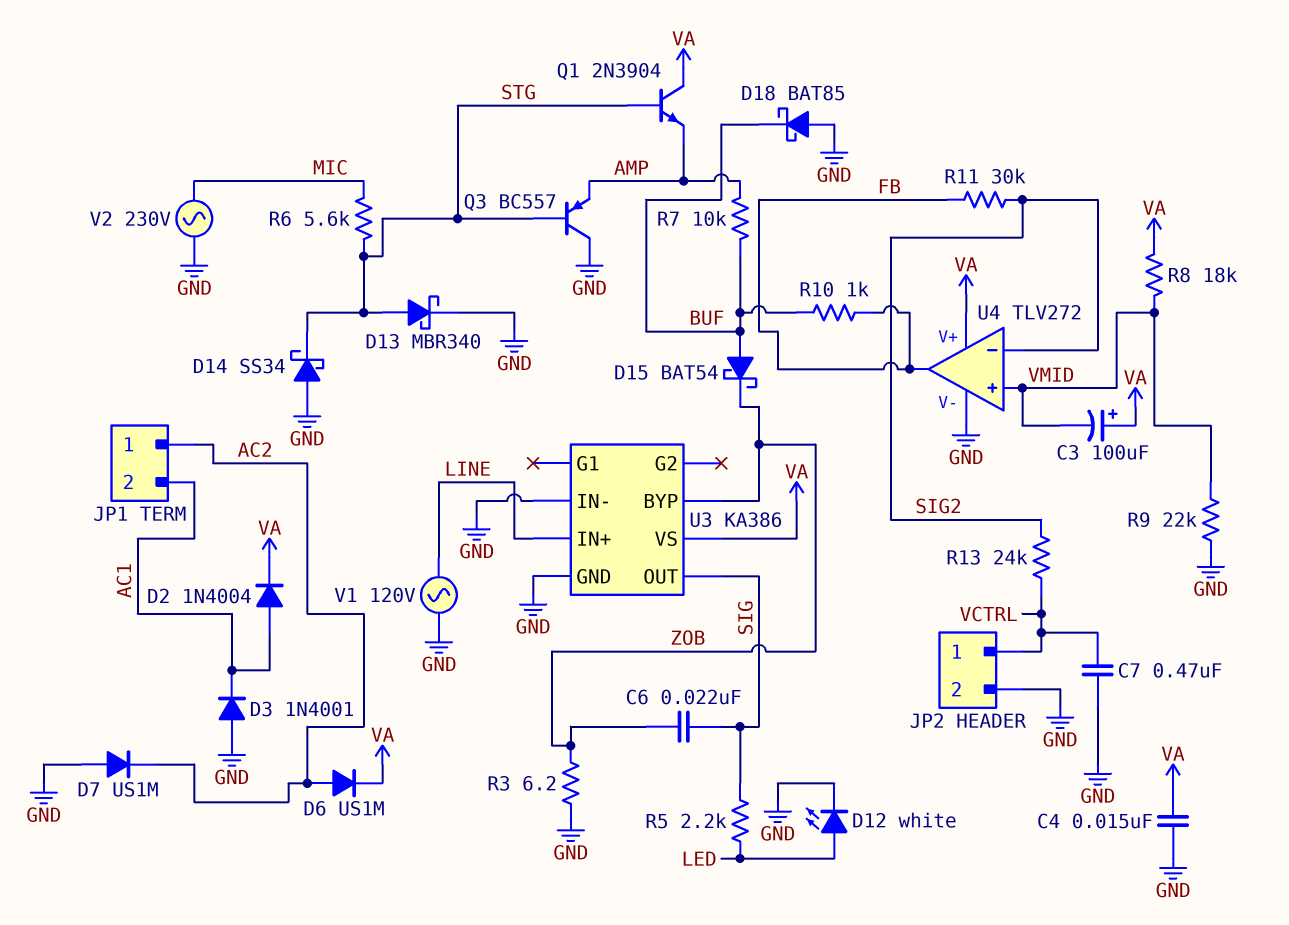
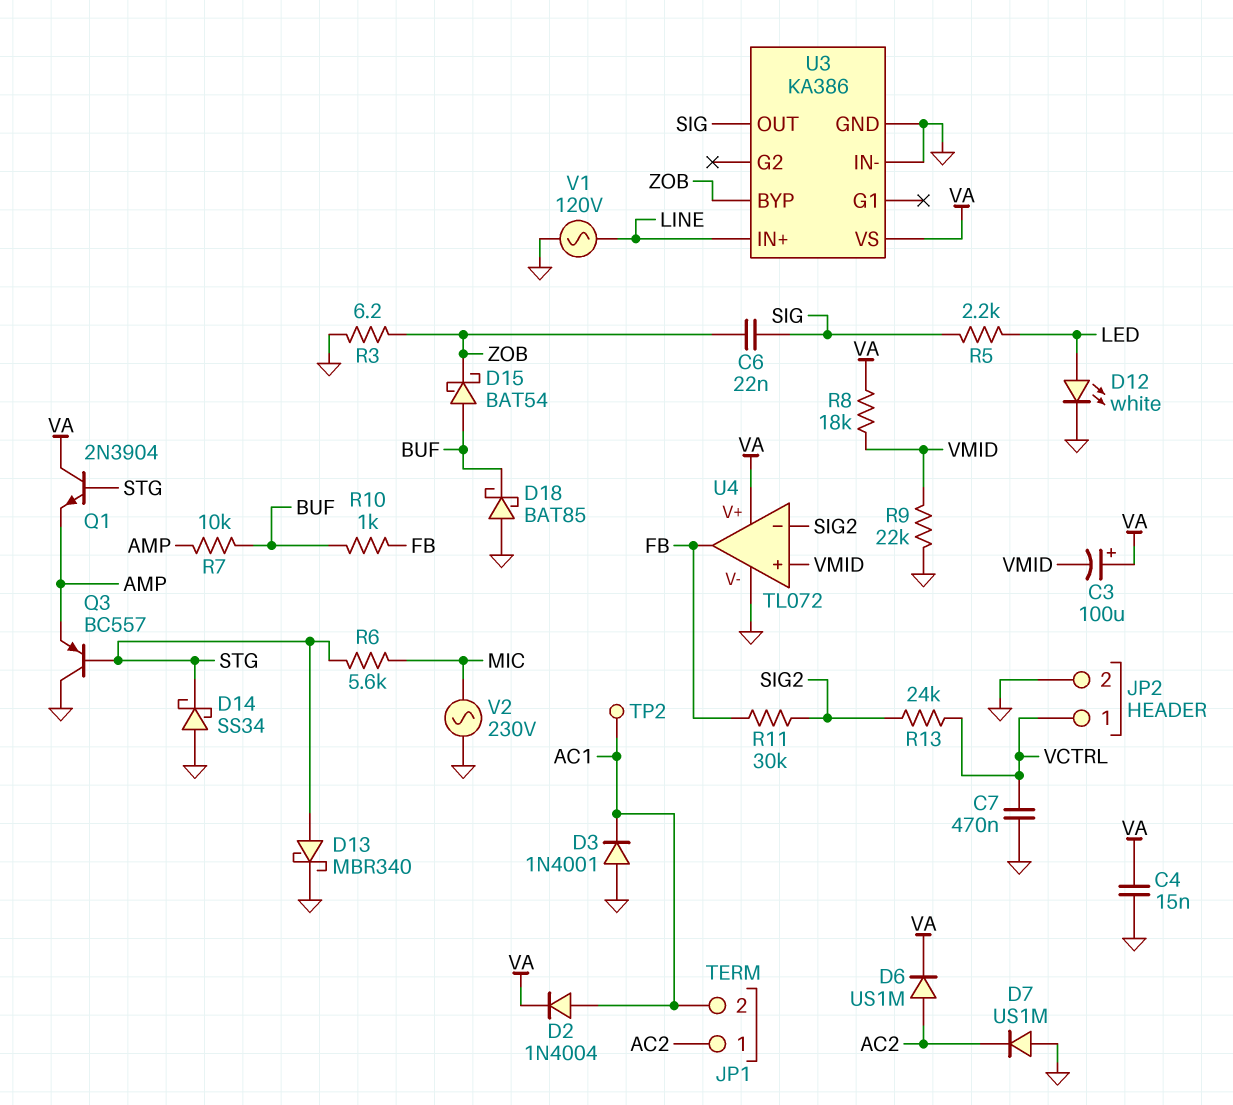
TP2: none -> test point (AC1)
U4: TLV272 -> TL072

